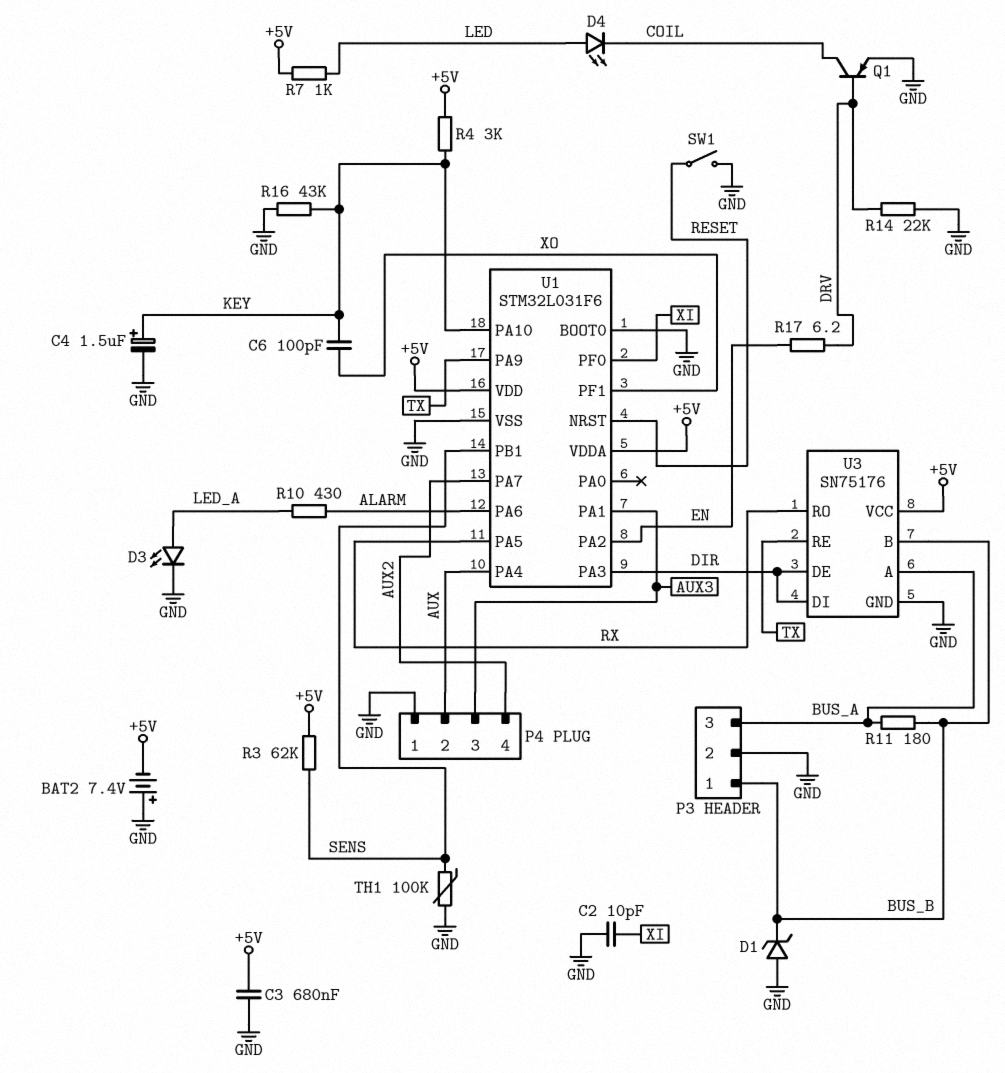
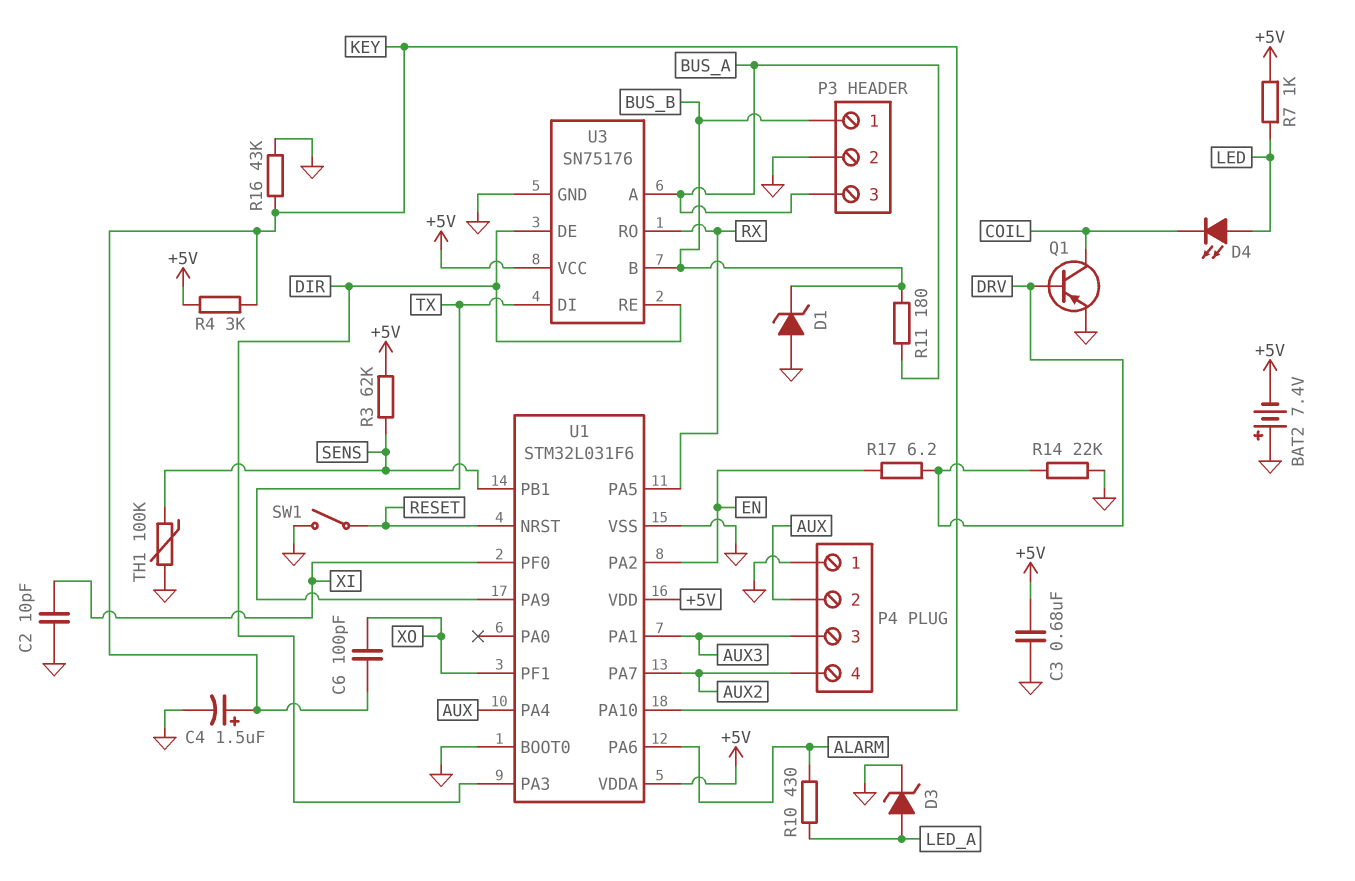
D3: LED (A LED_A, K GND) -> zener (A LED_A, K GND)
U3 pin DI: DIR -> TX
U3 pin RE: TX -> DIR

